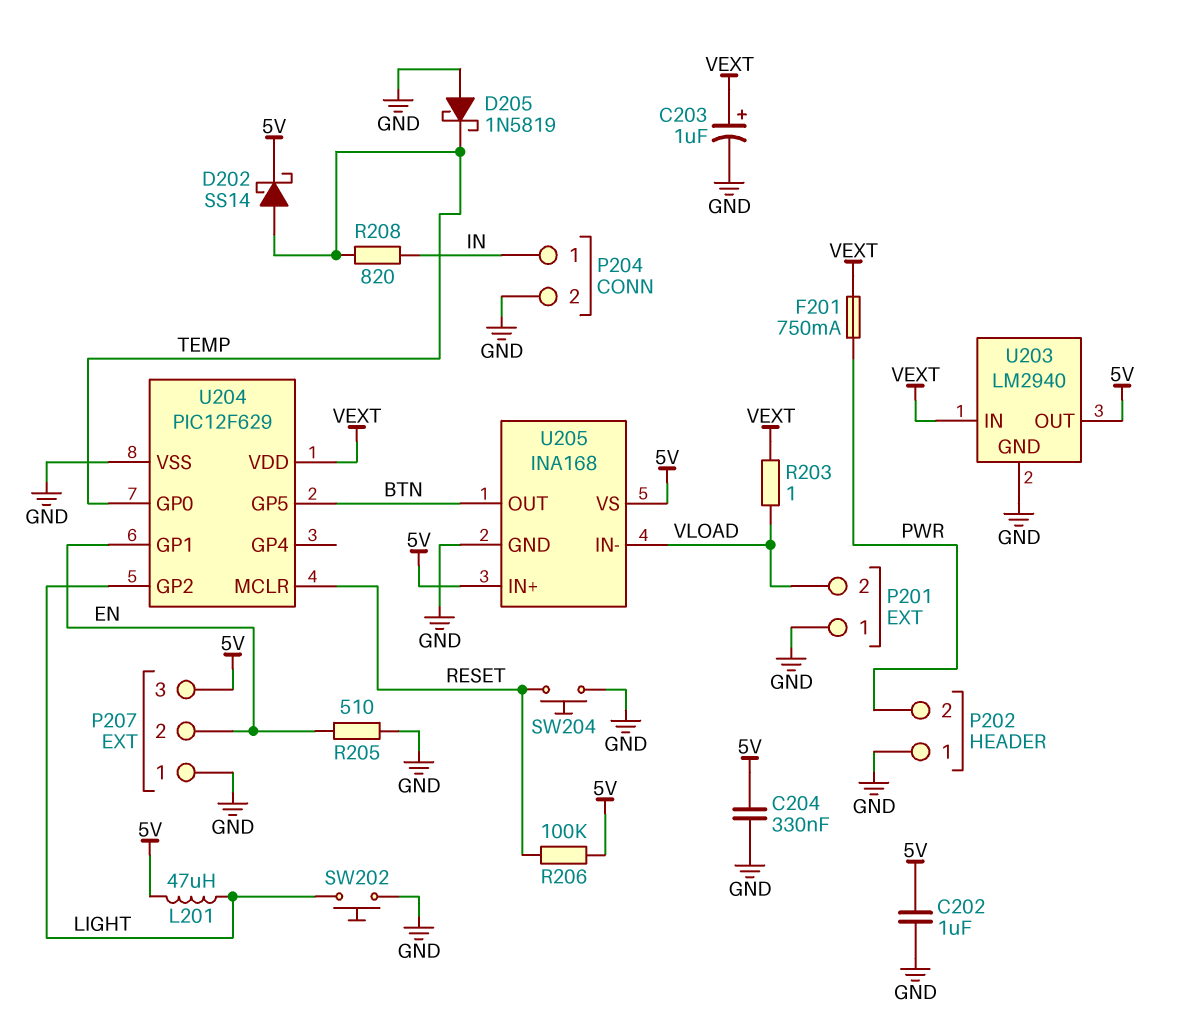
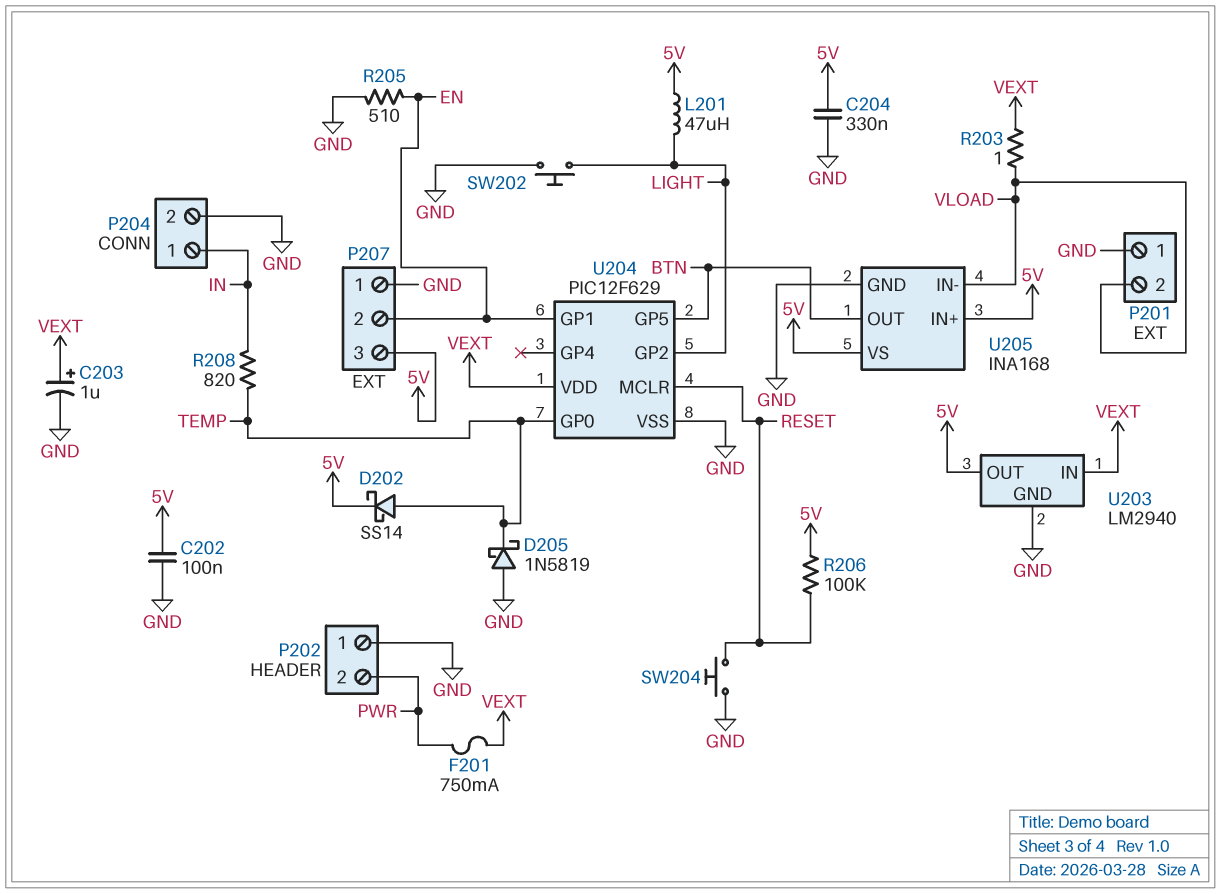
C202: 1uF (5V, GND) -> 100nF (5V, GND)

